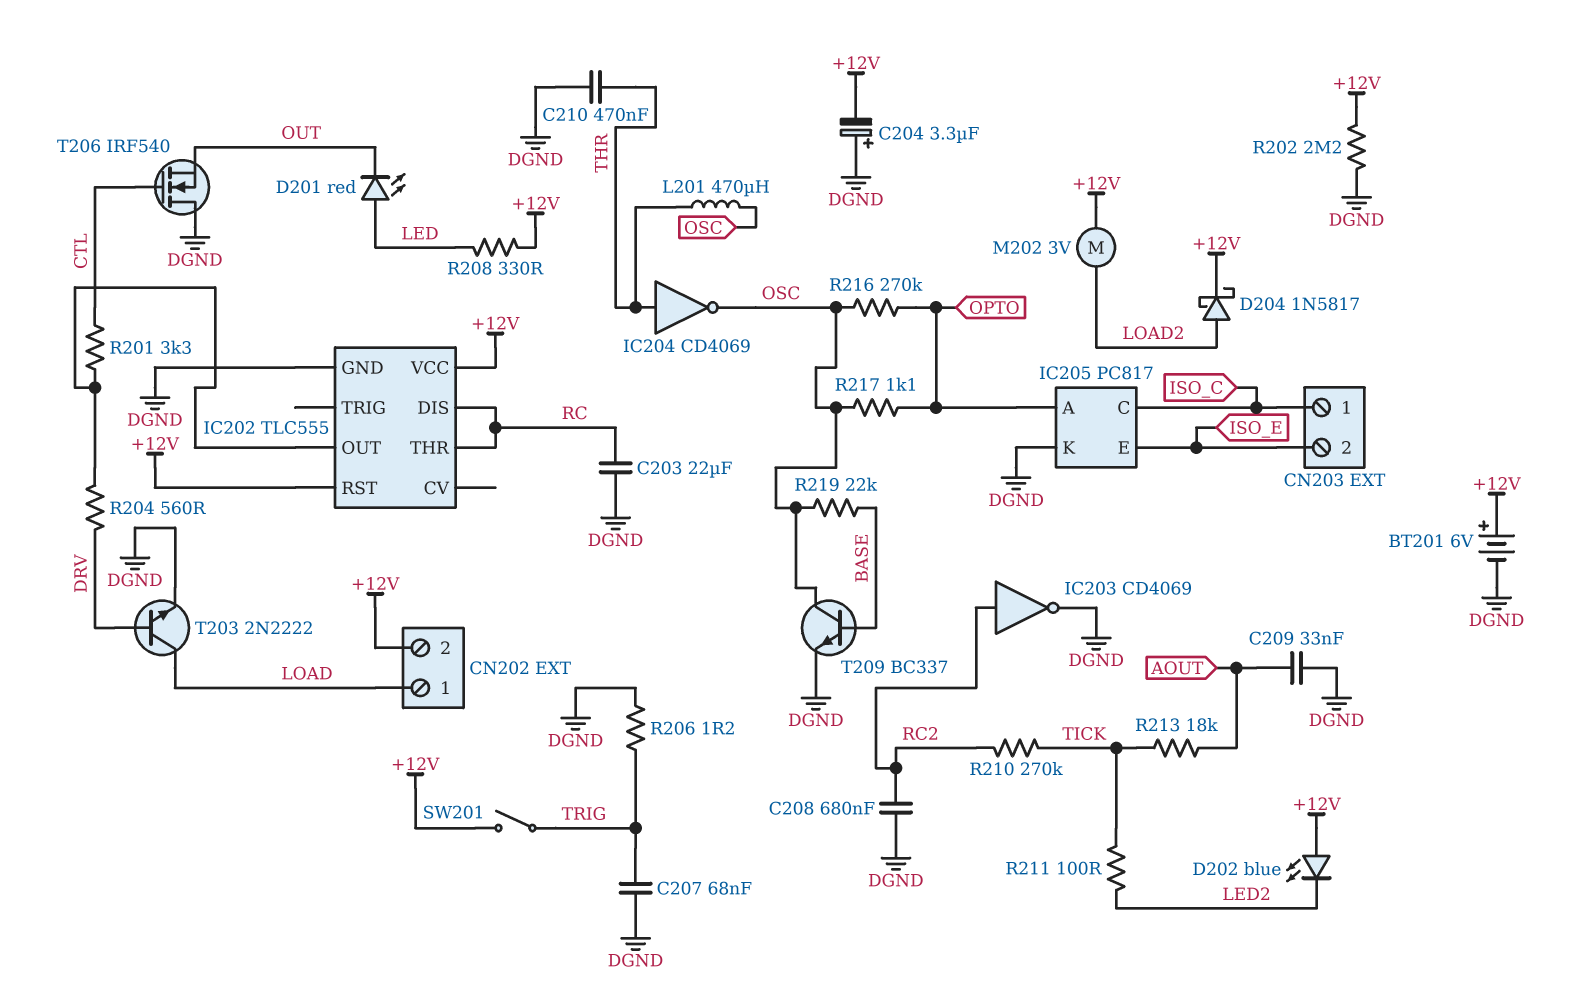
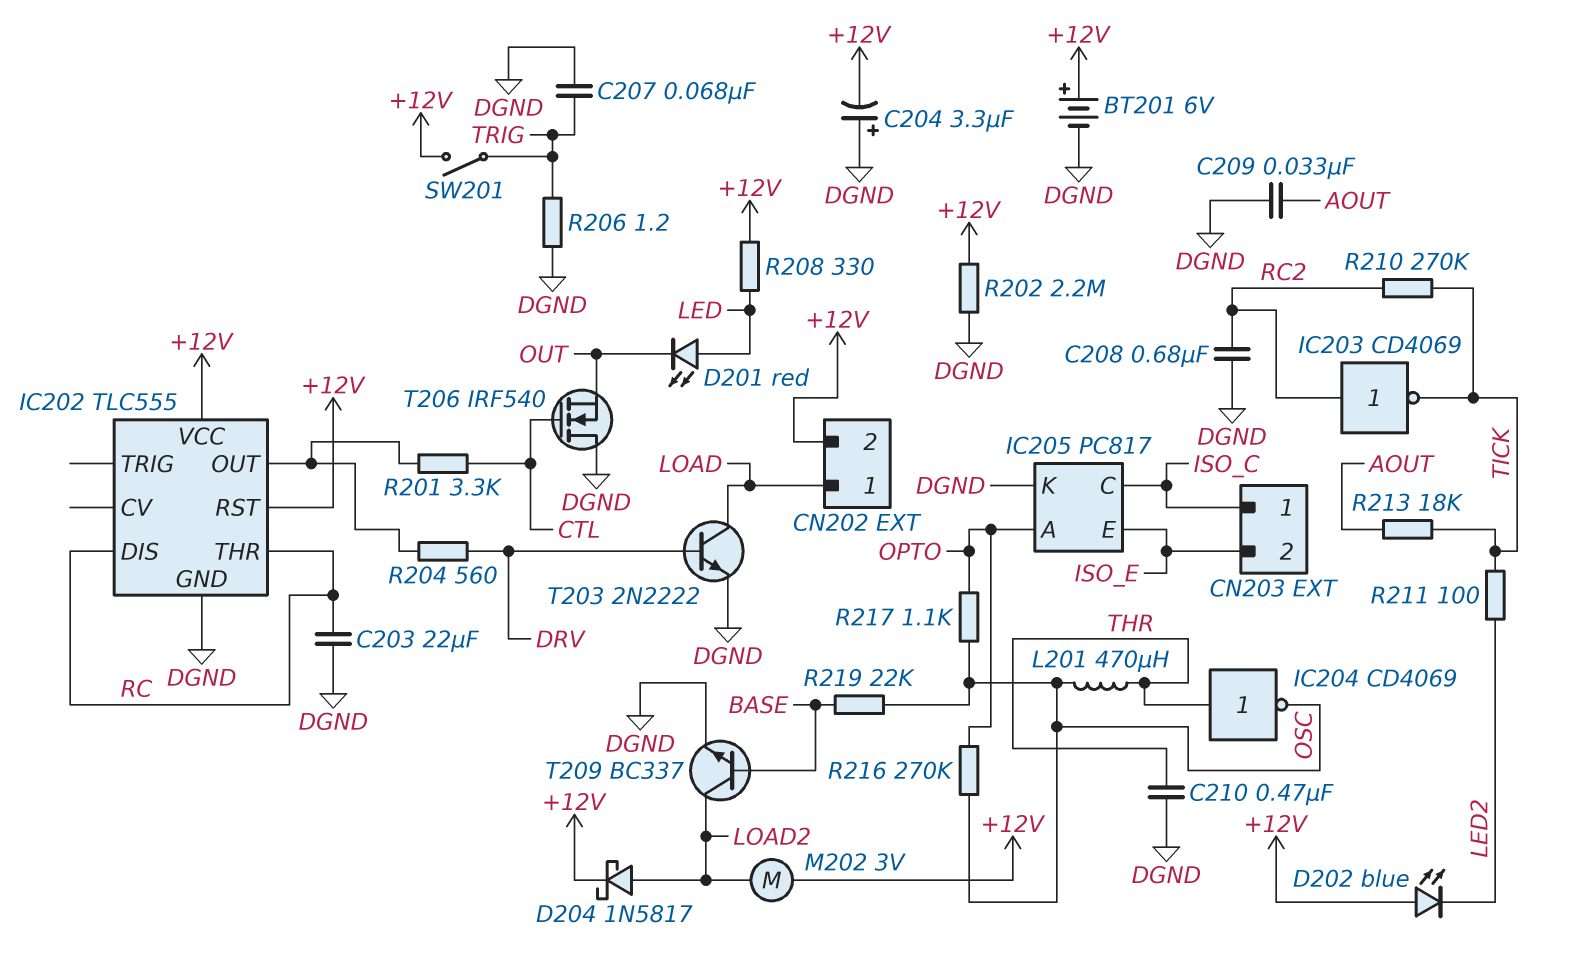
IC203: NOT CD4069 (in RC2, out DGND) -> NOT CD4069 (in RC2, out TICK)
T209: NPN BC337 (B BASE, C OSC, E DGND) -> NPN BC337 (B BASE, C LOAD2, E DGND)

